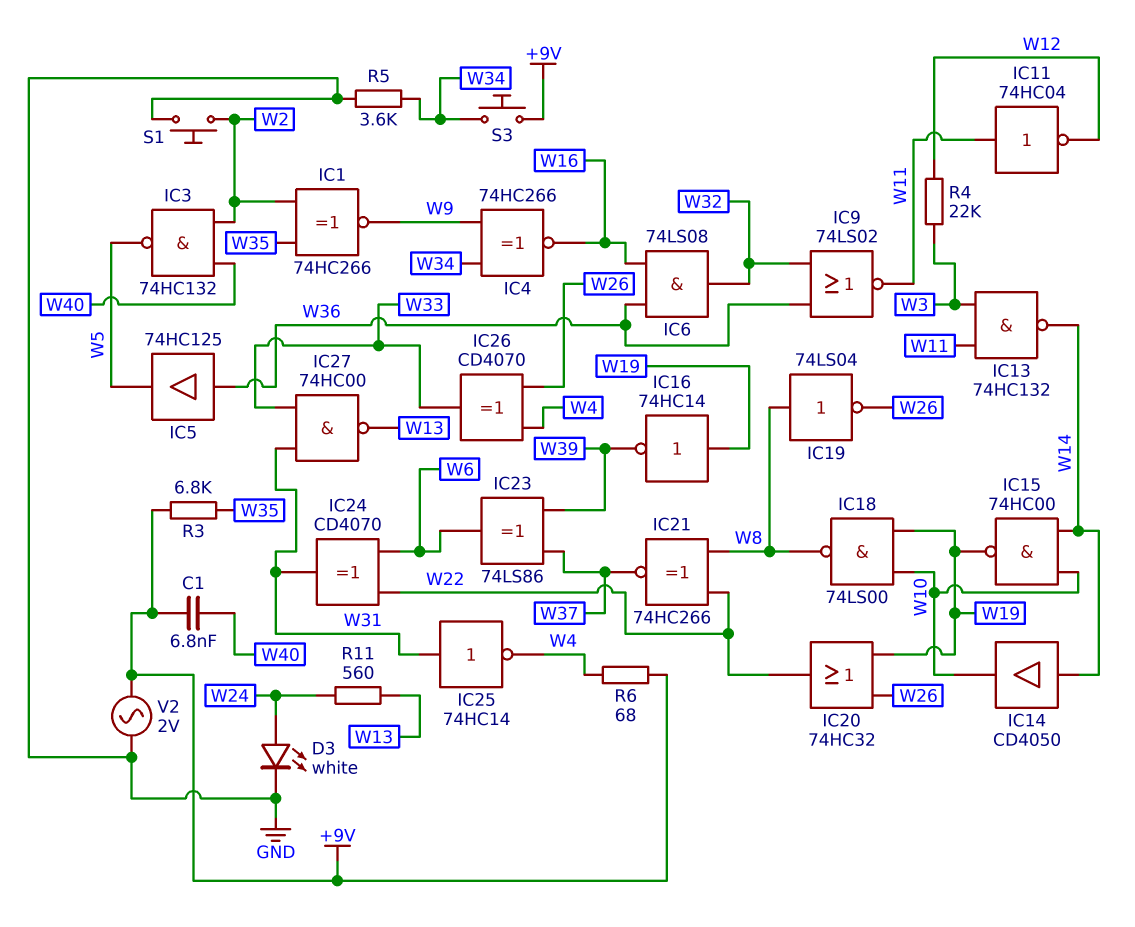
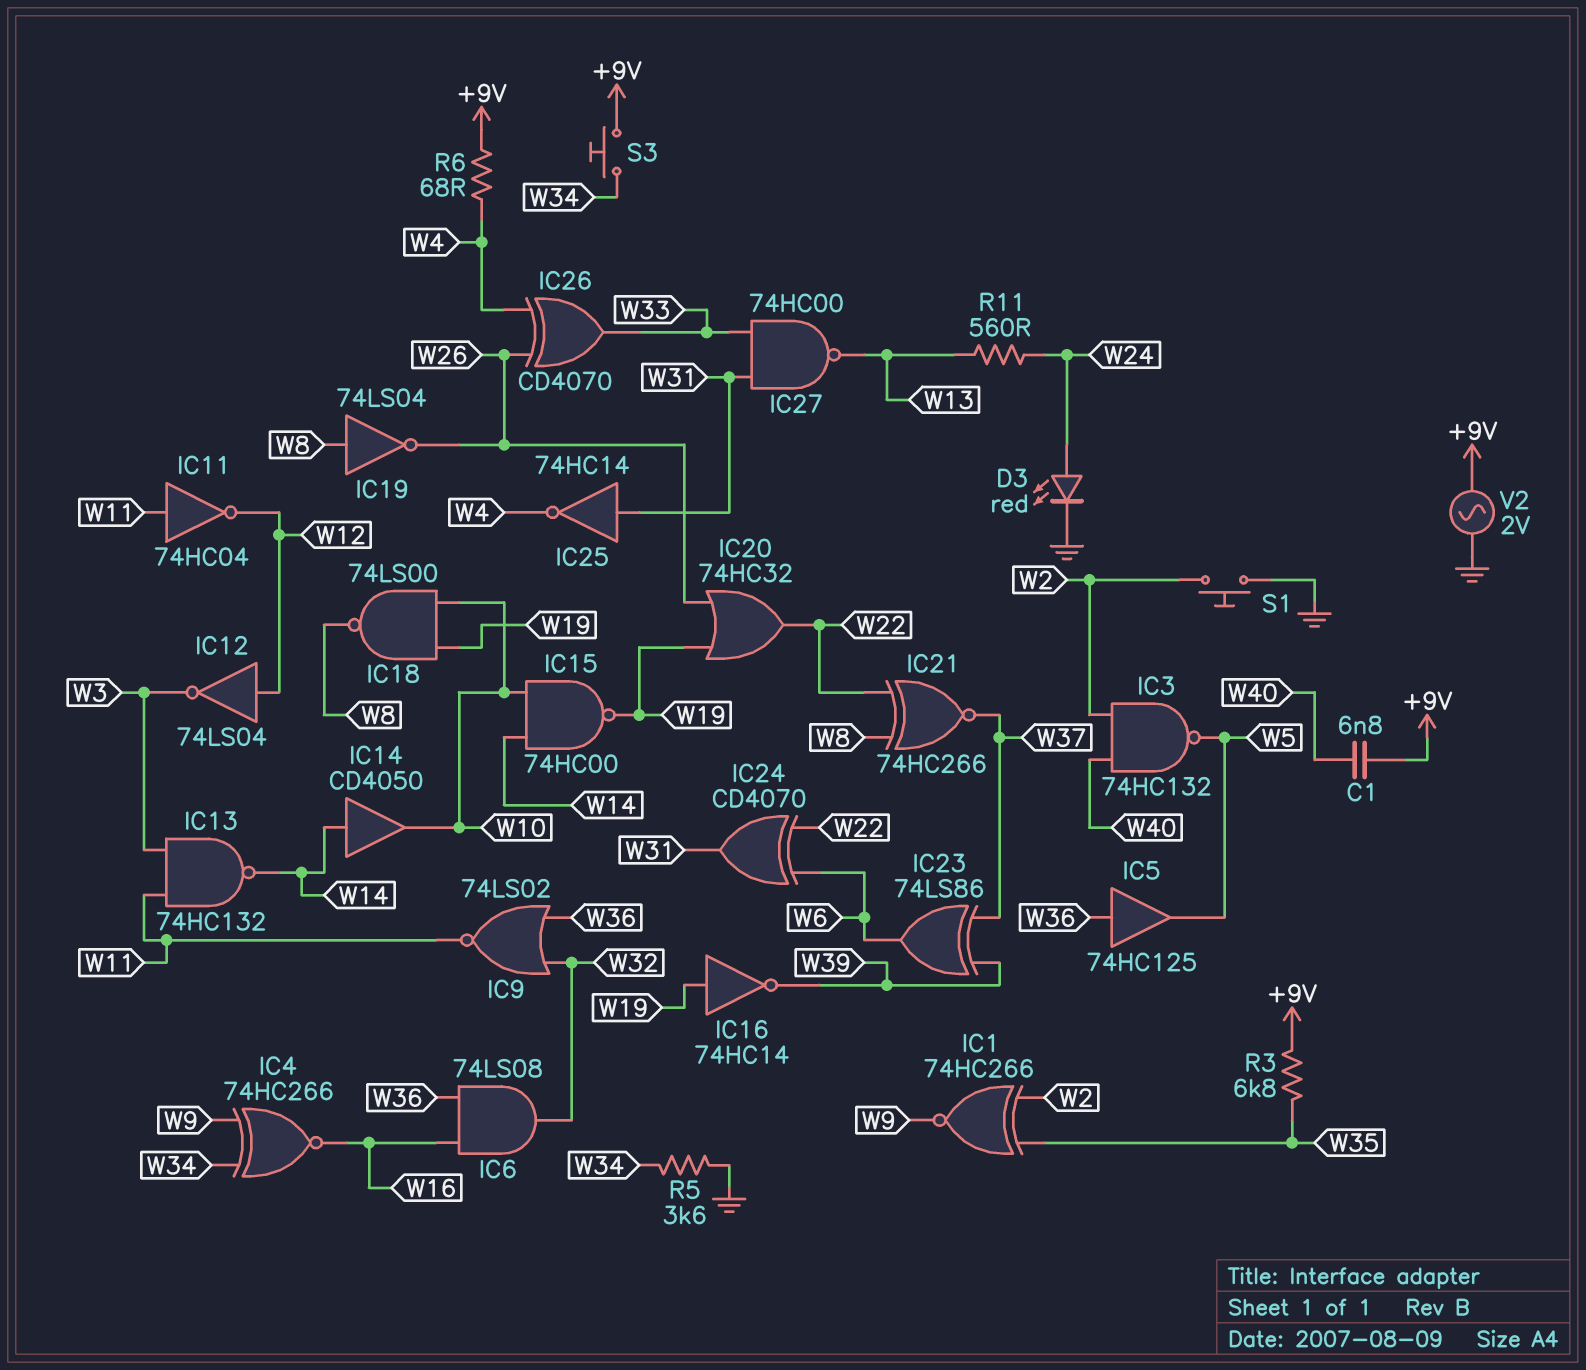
D3: LED white (A W24, K GND) -> LED red (A W24, K GND)
IC12: none -> NOT 74LS04 (in W12, out W3)
R4: 22k (W3, W12) -> none

